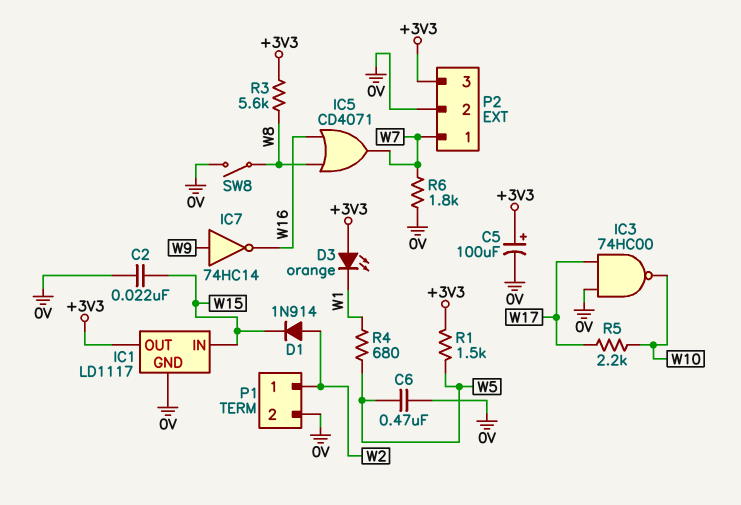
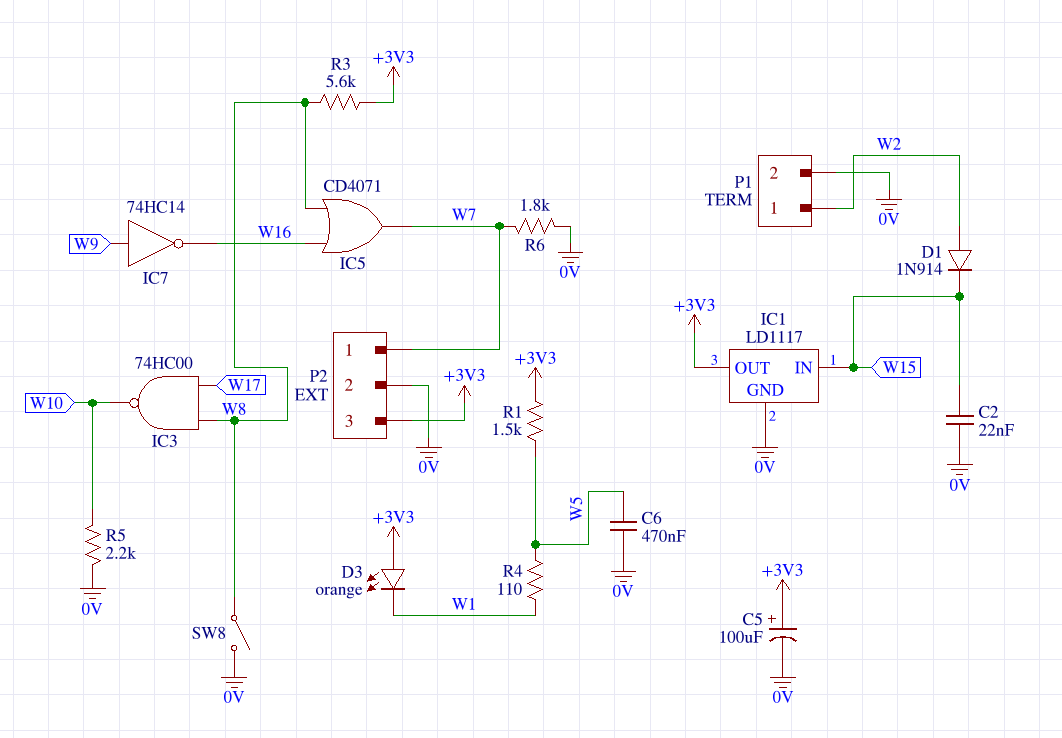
IC3: NAND 74HC00 (in 0V, in W17, out W10) -> NAND 74HC00 (in W8, in W17, out W10)
R4: 680 (W1, W5) -> 110 (W1, W5)
R5: 2.2k (W10, W17) -> 2.2k (0V, W10)

